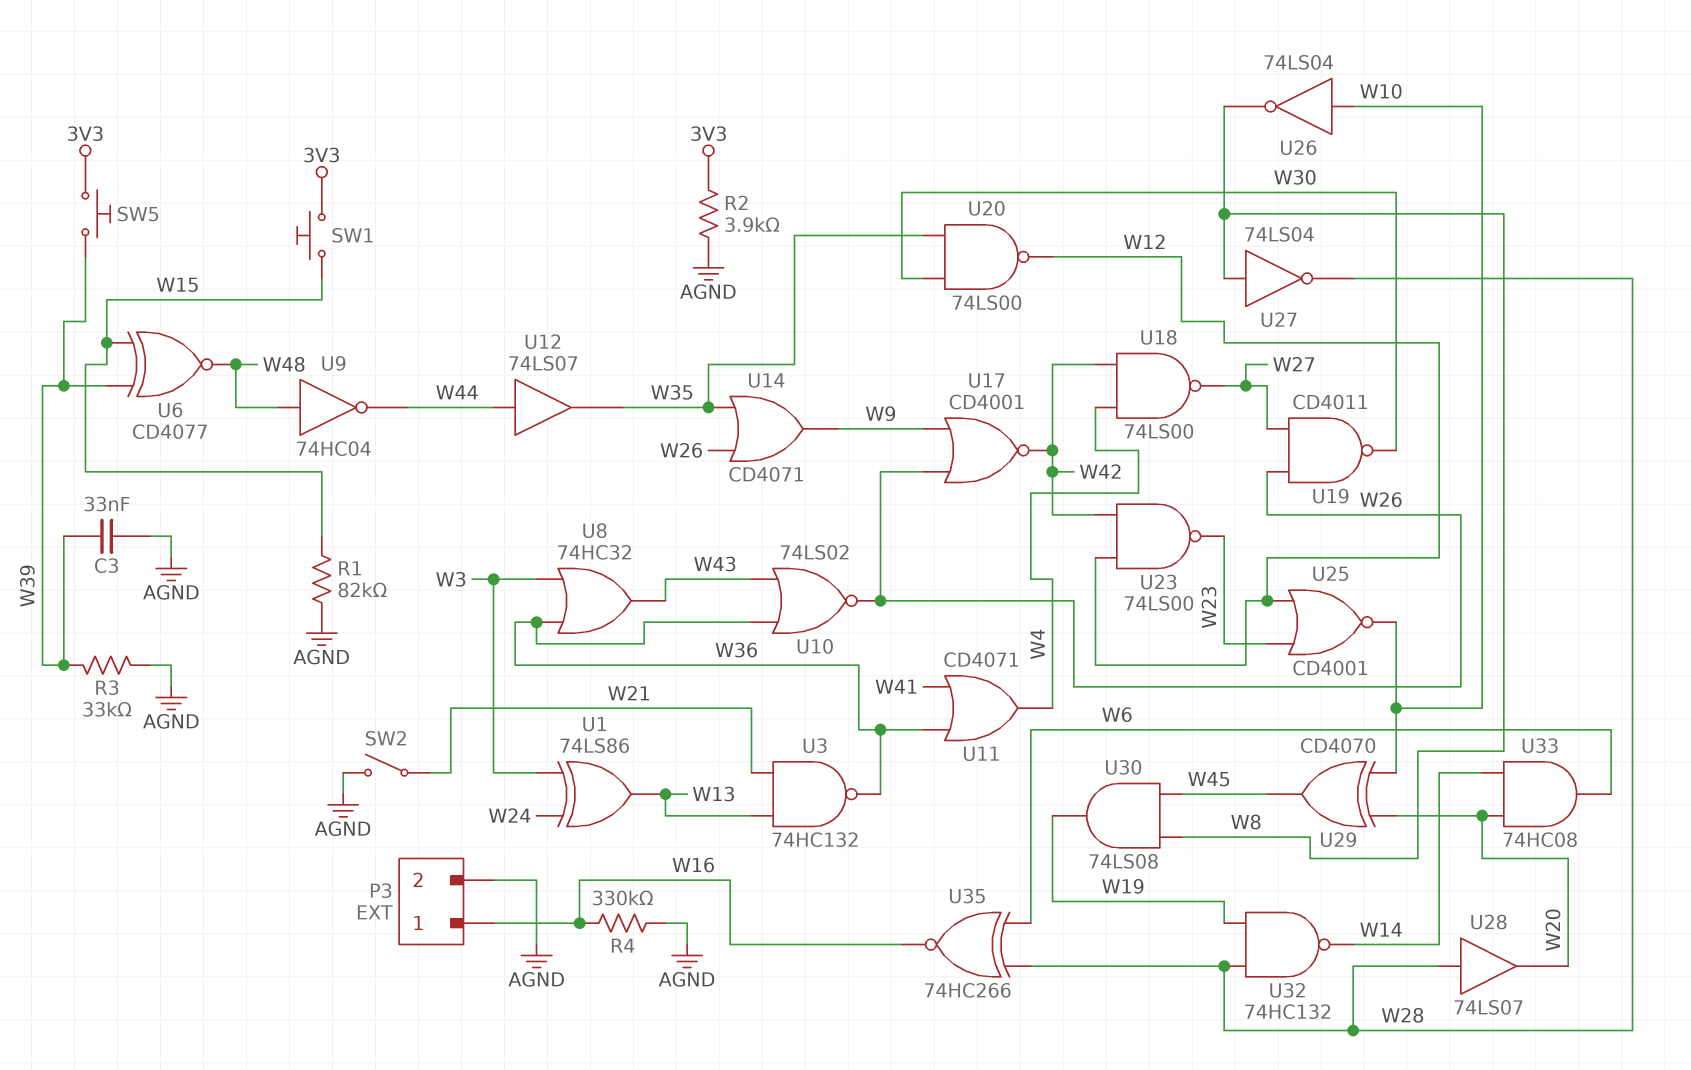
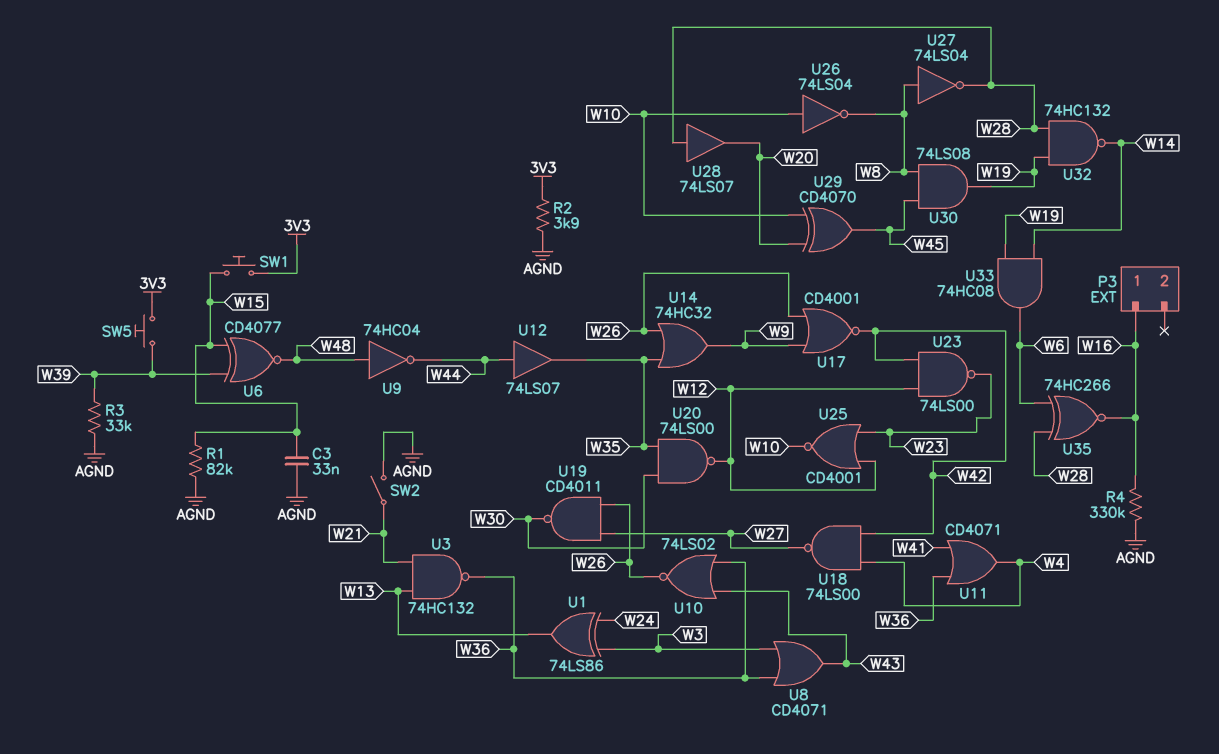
C3: 33nF (AGND, W39) -> 33nF (AGND, W15)
P3 pin 2: AGND -> none
U8: OR 74HC32 (in W3, in W36, out W43) -> OR CD4071 (in W3, in W36, out W43)
U14: OR CD4071 (in W26, in W35, out W9) -> OR 74HC32 (in W26, in W35, out W9)
U33: AND 74HC08 (in W14, in W20, out W6) -> AND 74HC08 (in W14, in W19, out W6)

